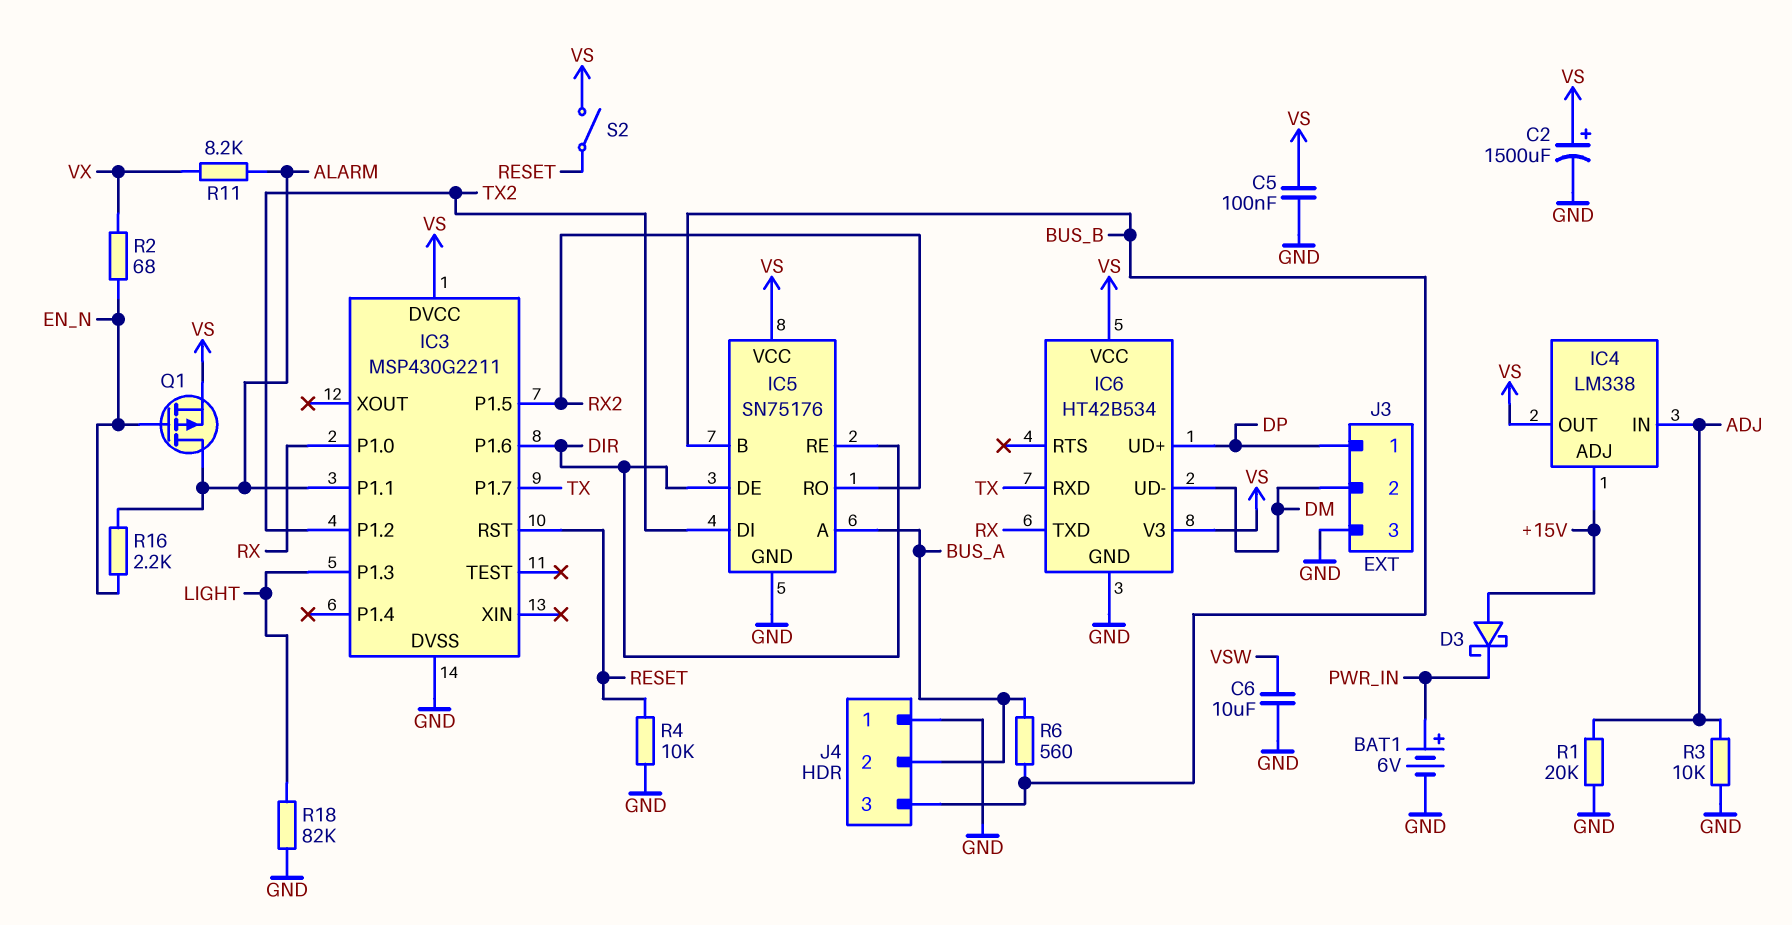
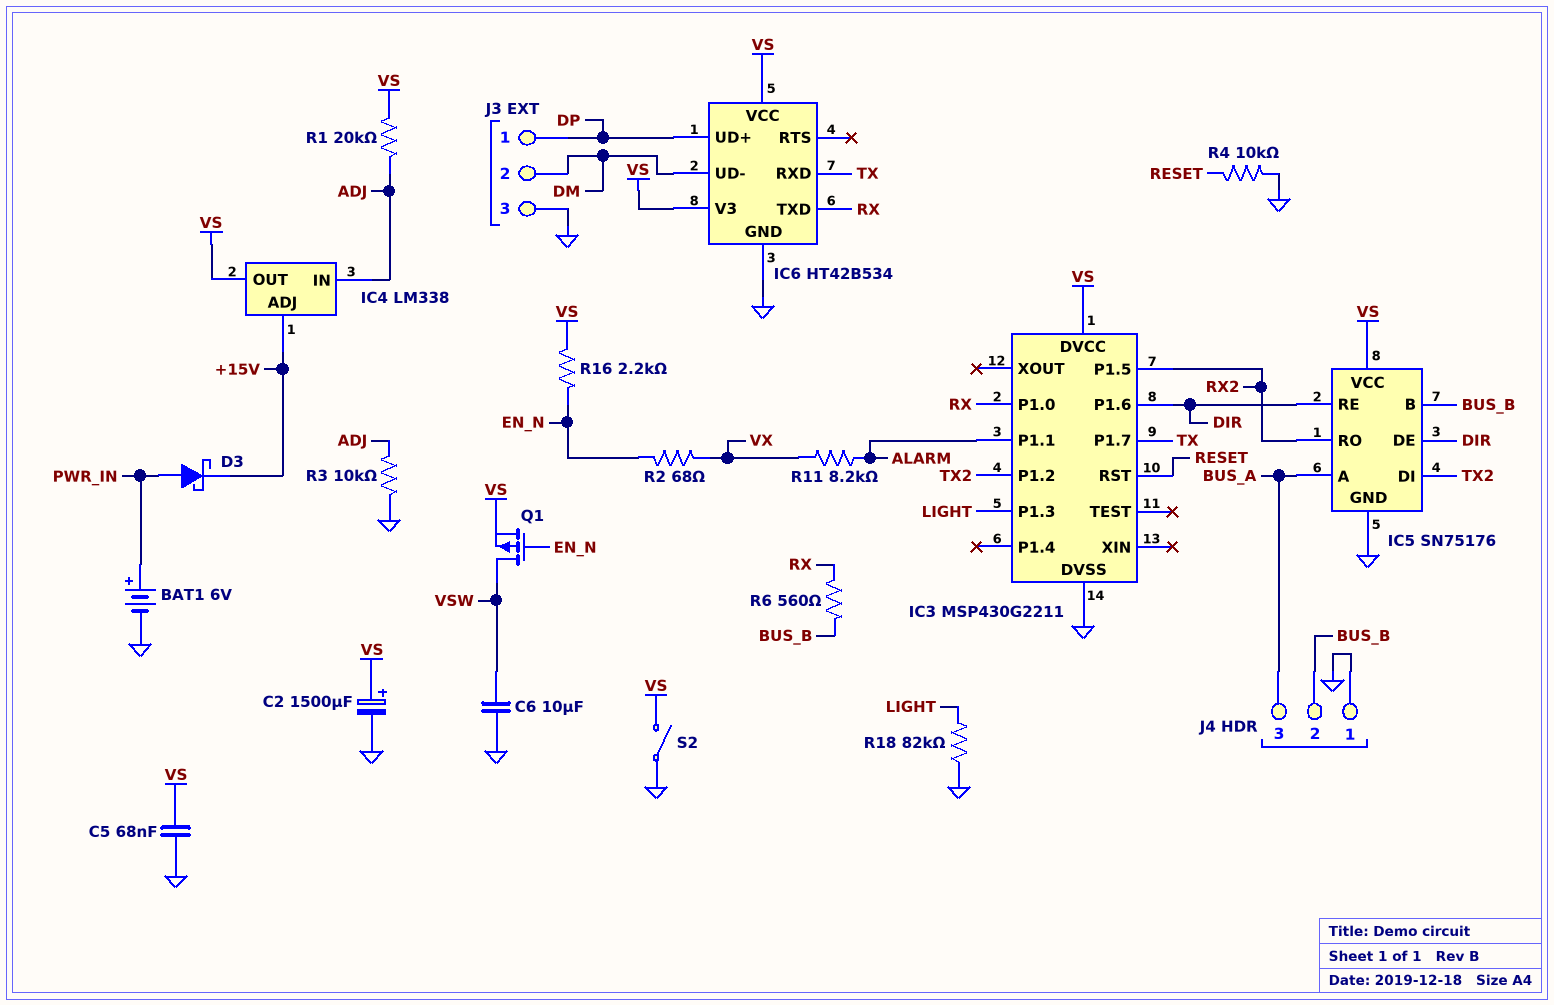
C5: 100nF (GND, VS) -> 68nF (GND, VS)
D3: schottky (A +15V, K PWR_IN) -> schottky (A PWR_IN, K +15V)
J4 pin 2: BUS_A -> BUS_B
J4 pin 3: BUS_B -> BUS_A
Q1: PMOS (G EN_N, D ALARM, S VS) -> PMOS (G EN_N, D VSW, S VS)
R1: 20k (ADJ, GND) -> 20k (ADJ, VS)
R6: 560 (BUS_A, BUS_B) -> 560 (BUS_B, RX)
R16: 2.2k (ALARM, EN_N) -> 2.2k (EN_N, VS)
S2: switch (RESET, VS) -> switch (GND, VS)

